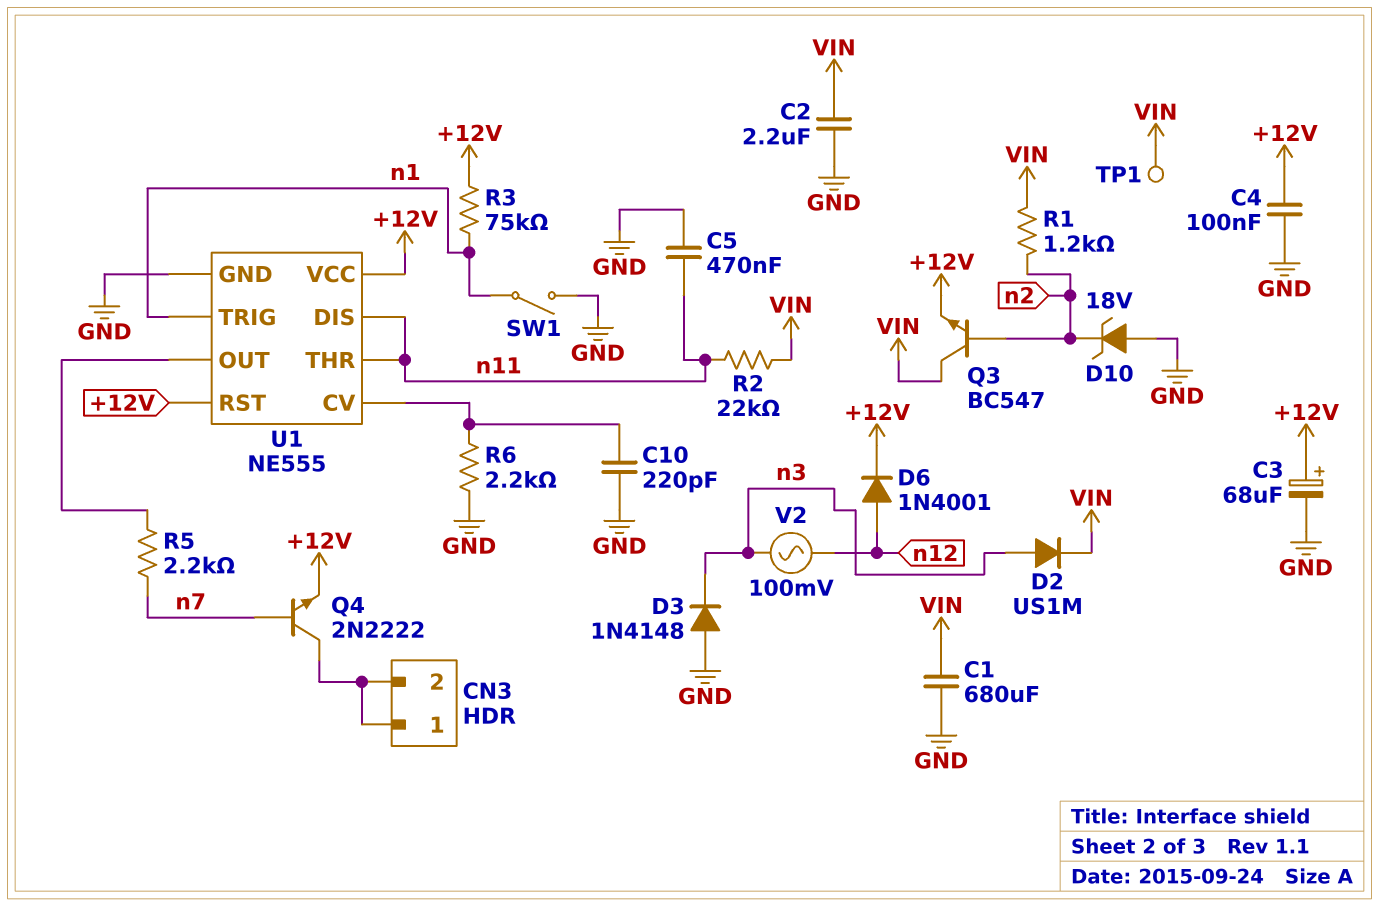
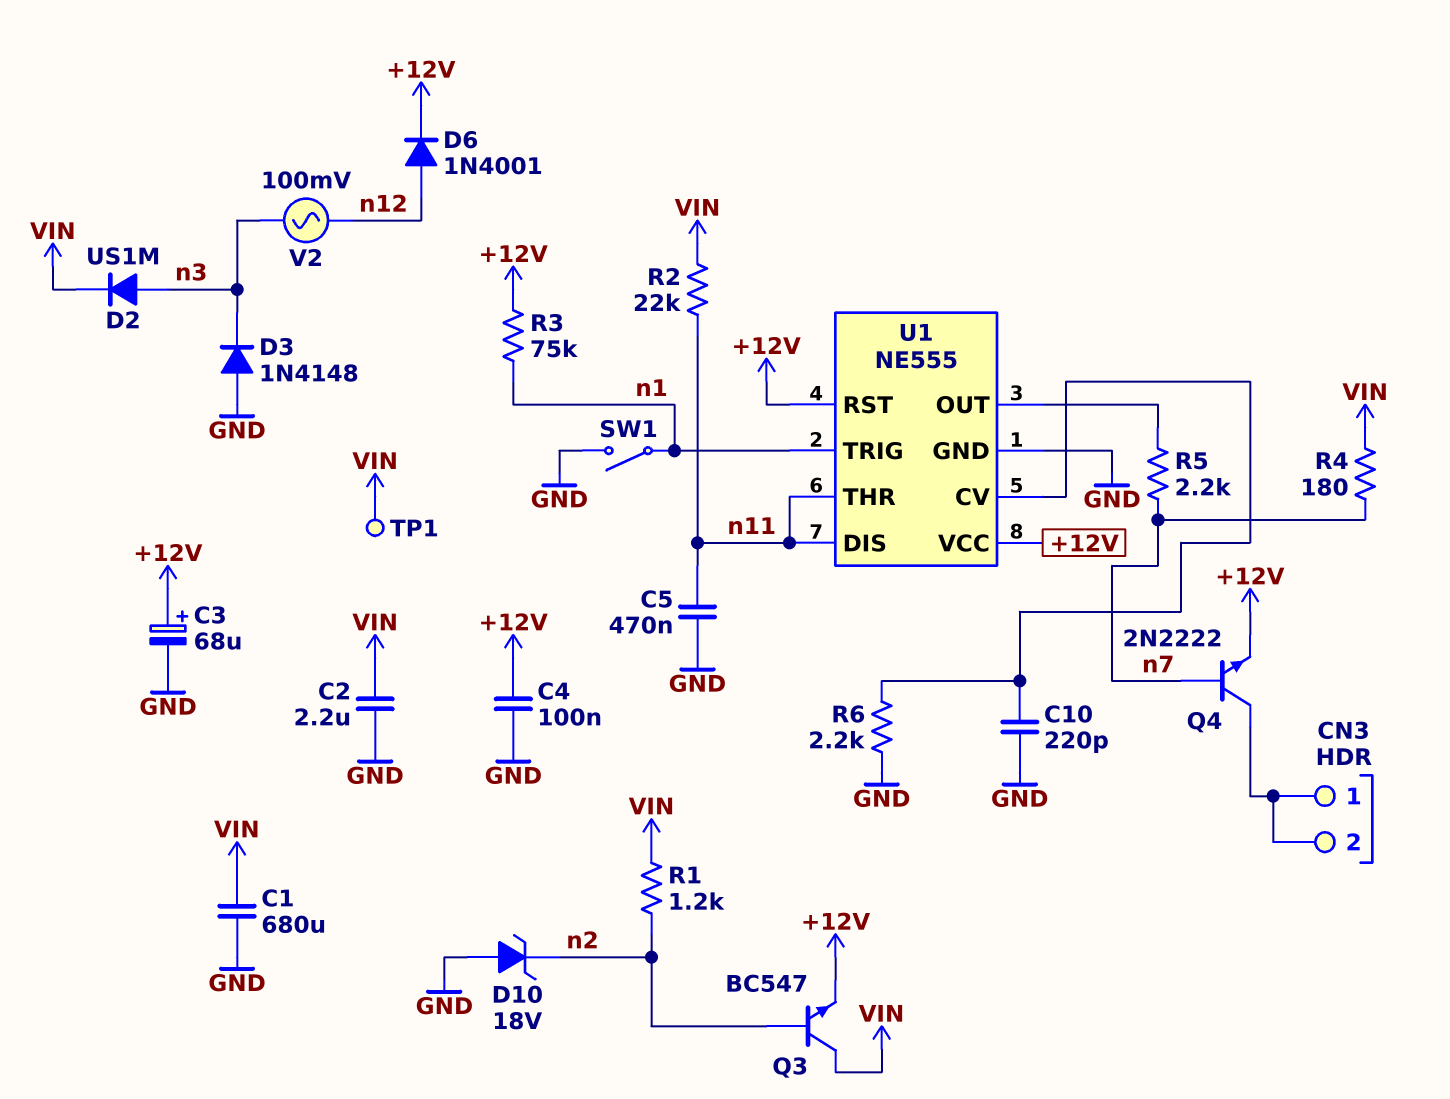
R4: none -> 180 (VIN, n7)

